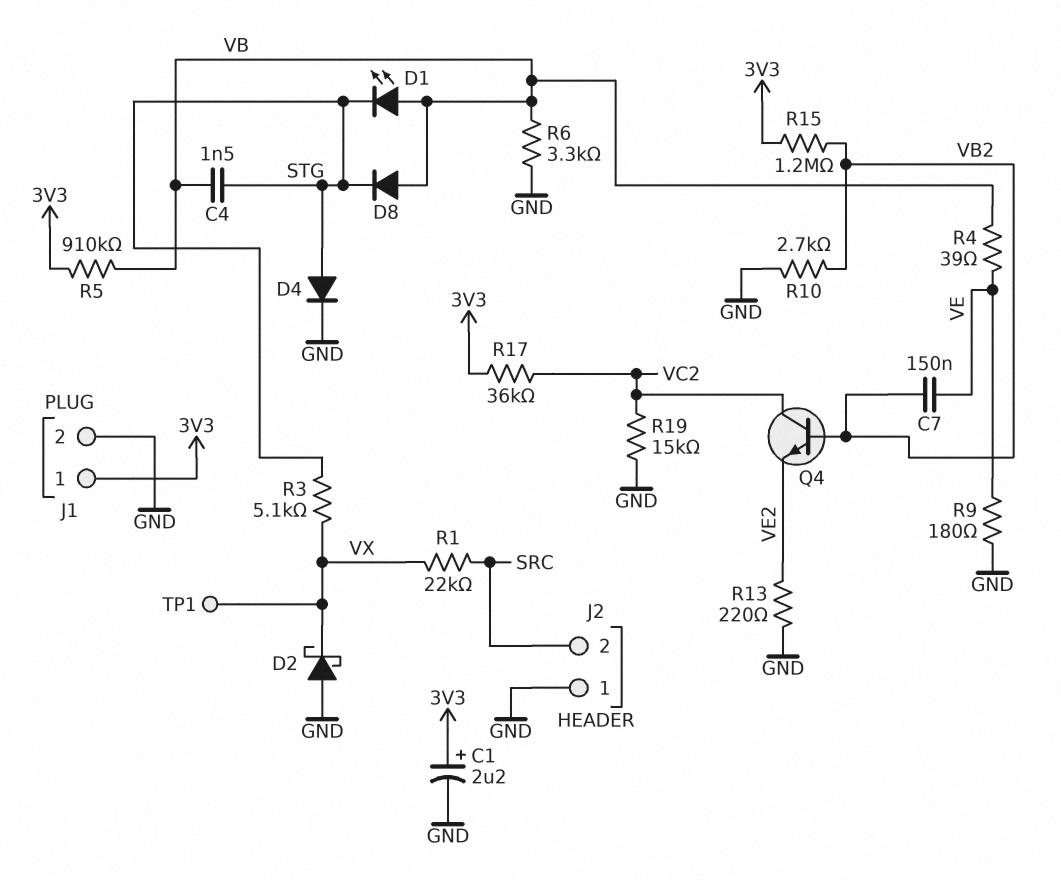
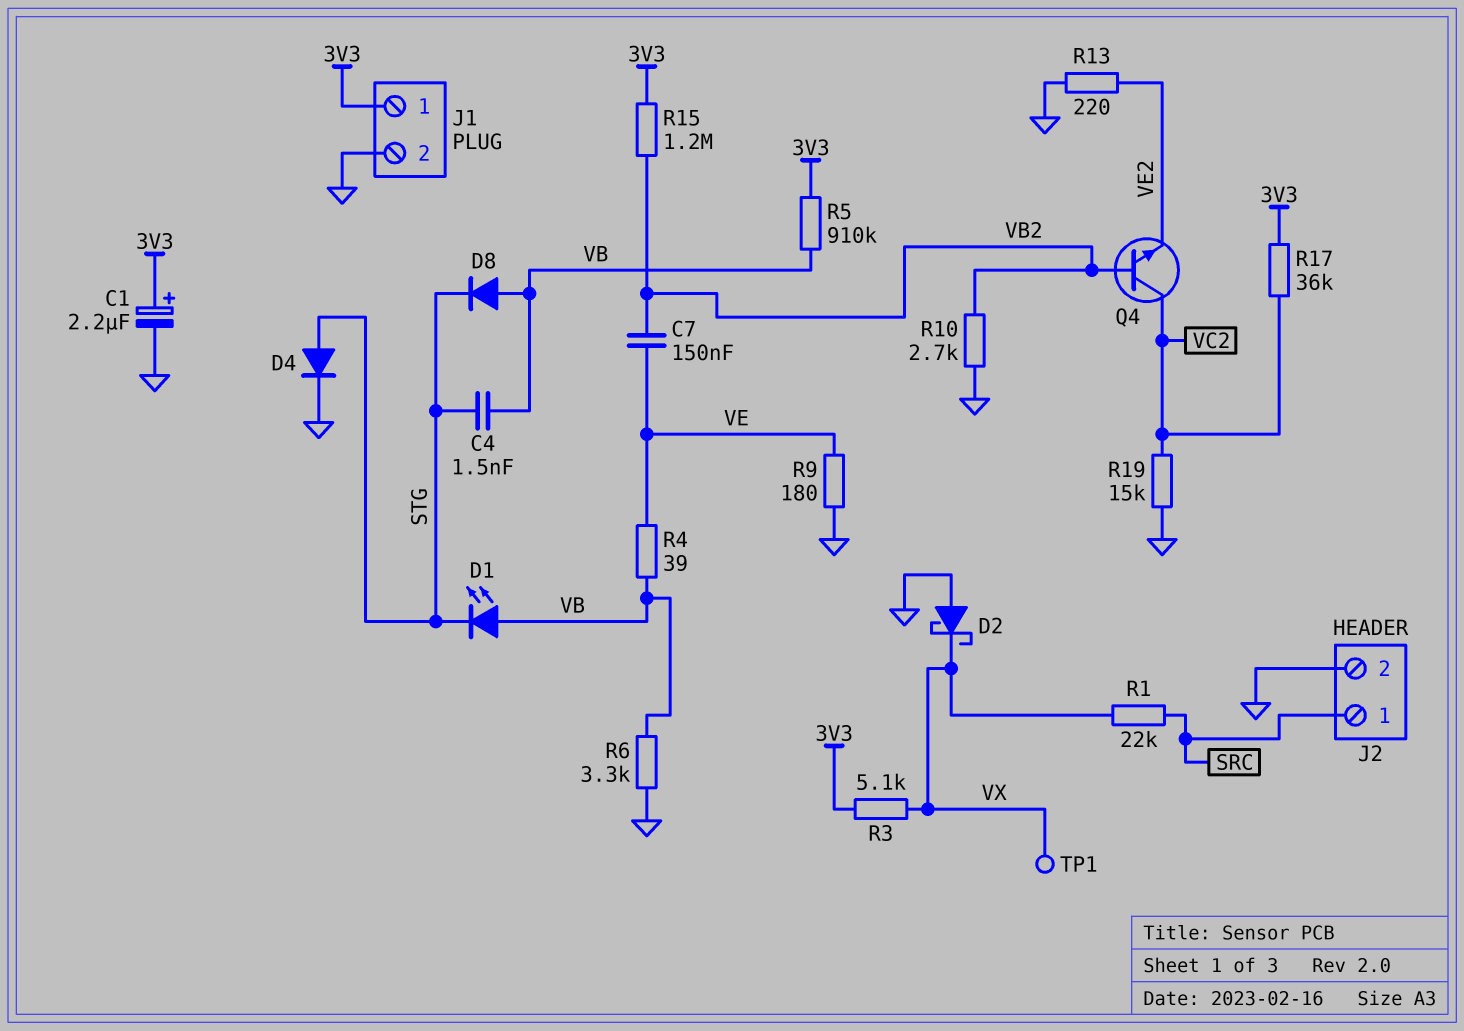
J2 pin 1: GND -> SRC
J2 pin 2: SRC -> GND
R3: 5.1k (STG, VX) -> 5.1k (3V3, VX)

